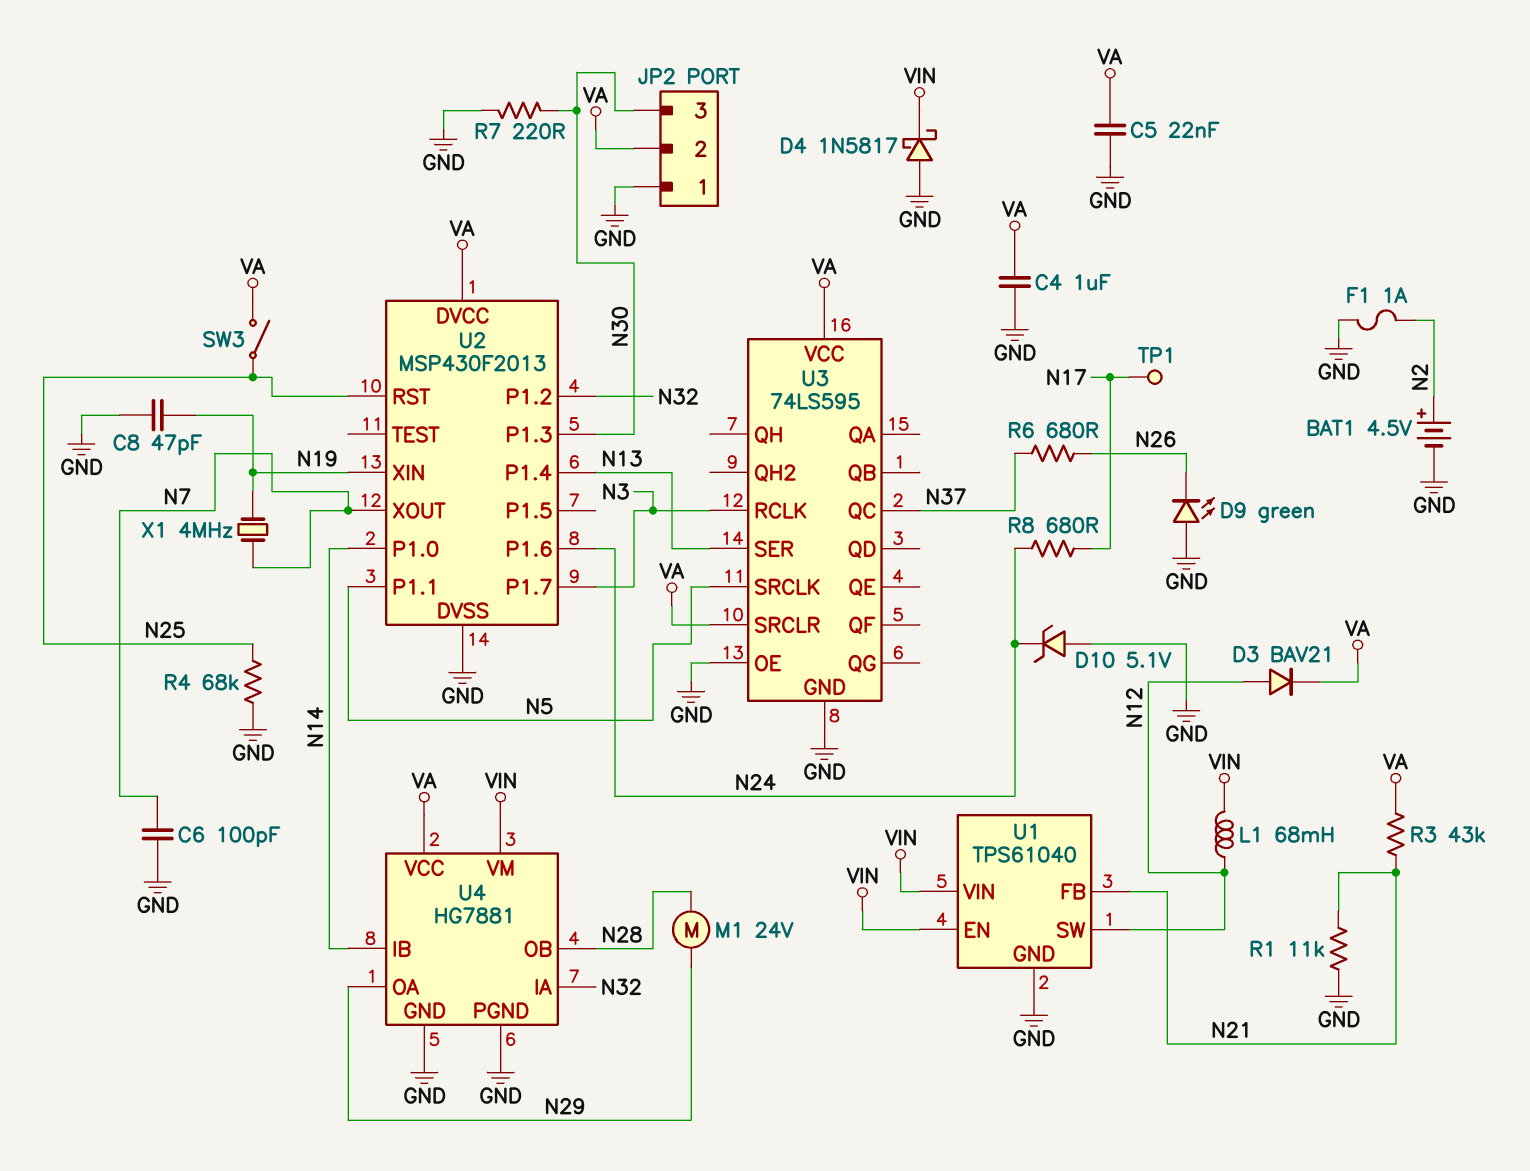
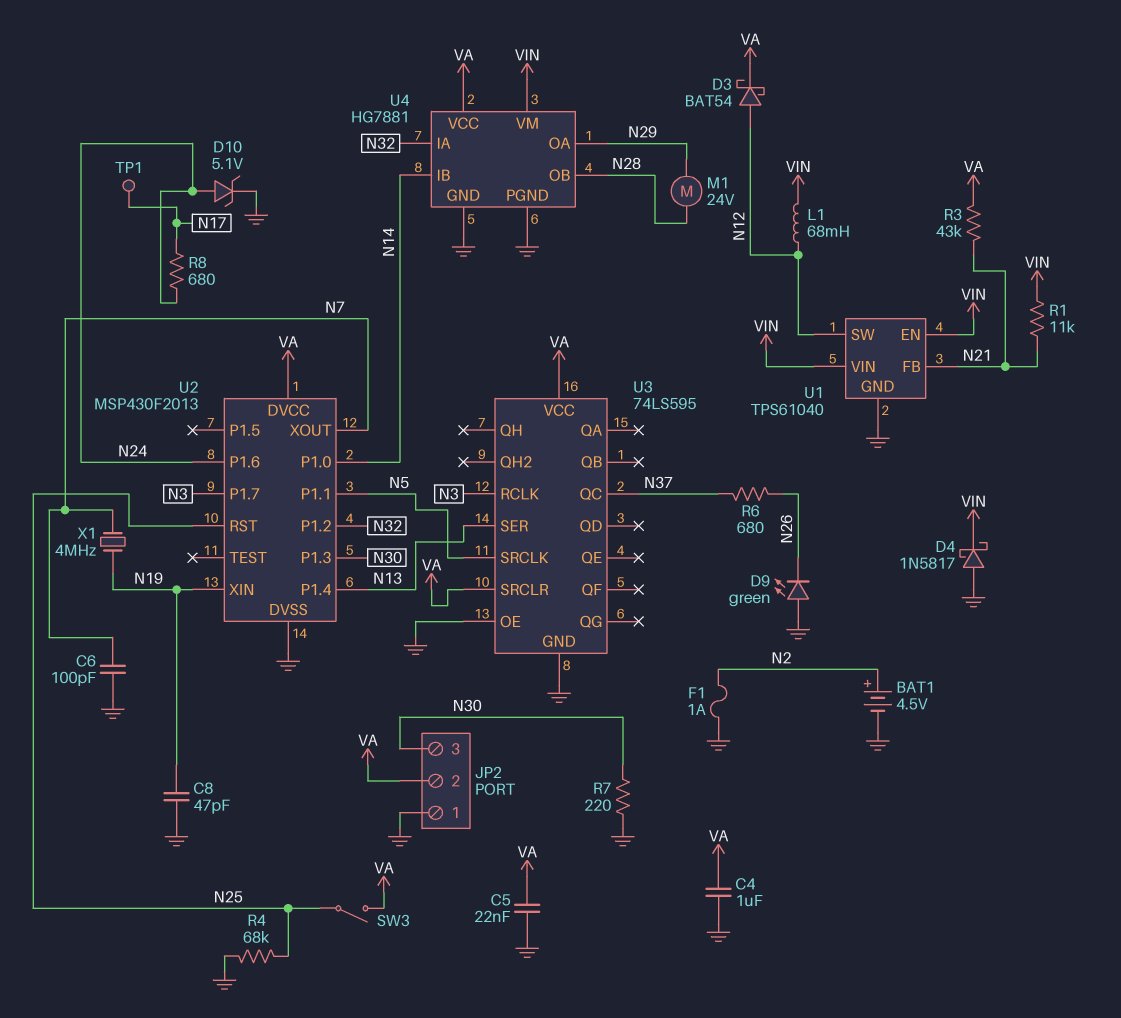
D3: diode BAV21 (A N12, K VA) -> schottky BAT54 (A N12, K VA)
D10: zener 5.1V (A GND, K N24) -> zener 5.1V (A N24, K GND)
R1: 11k (GND, N21) -> 11k (N21, VIN)

